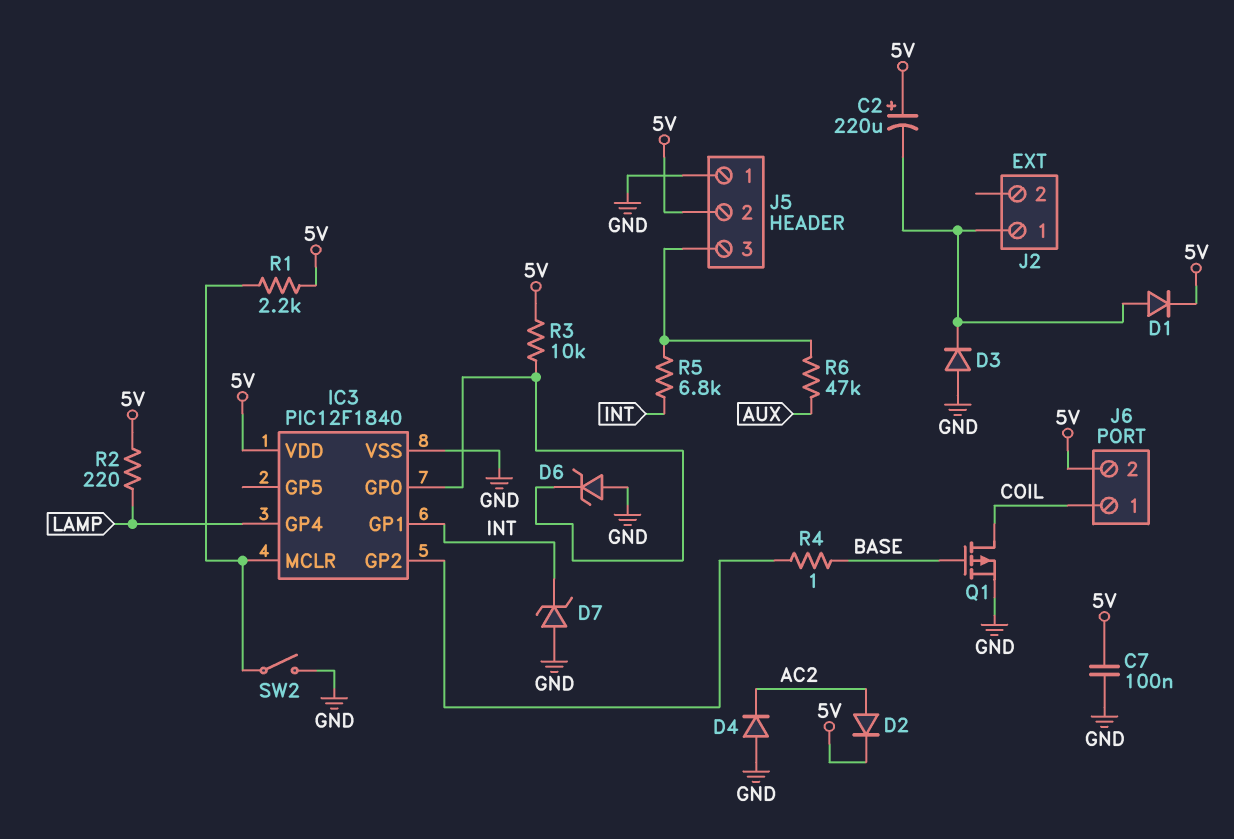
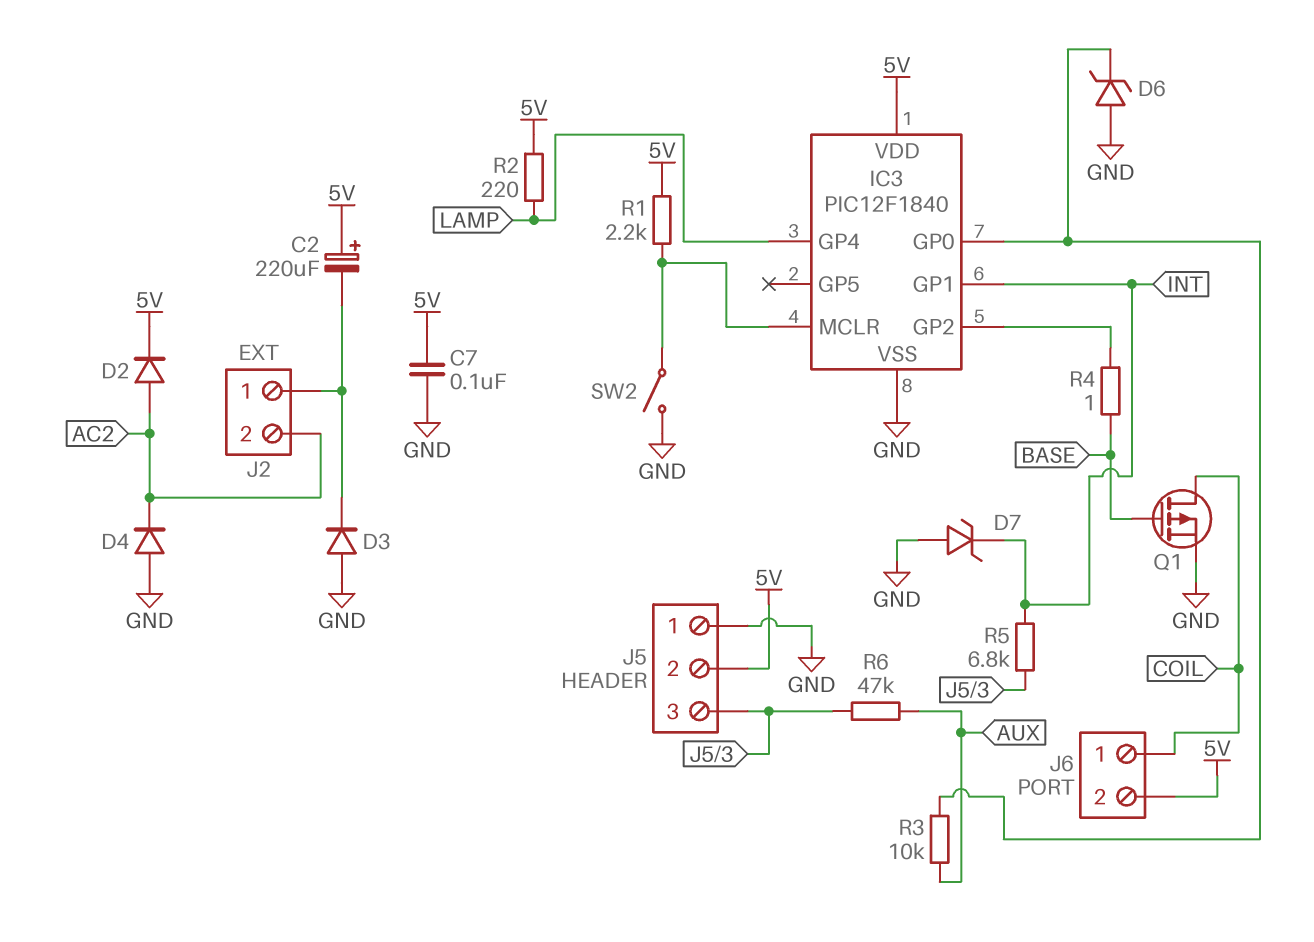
D1: diode (A J2/1, K 5V) -> none
J2 pin 2: none -> AC2
R3: 10k (5V, IC3/GP0) -> 10k (AUX, IC3/GP0)

